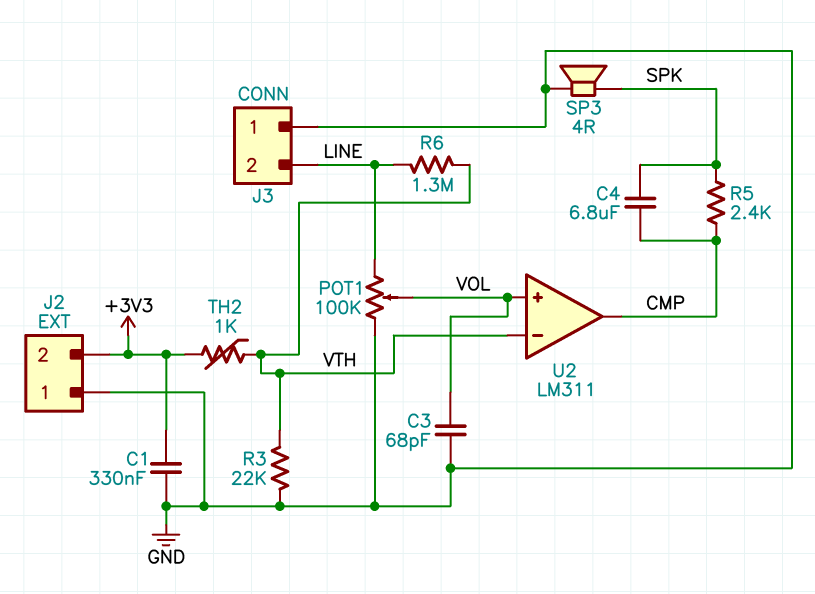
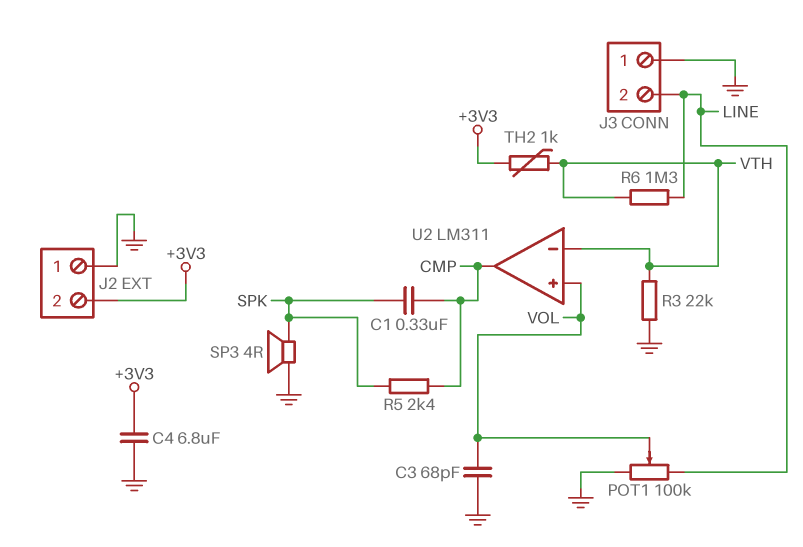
C1: 330nF (+3V3, GND) -> 330nF (CMP, SPK)
C4: 6.8uF (CMP, SPK) -> 6.8uF (+3V3, GND)

